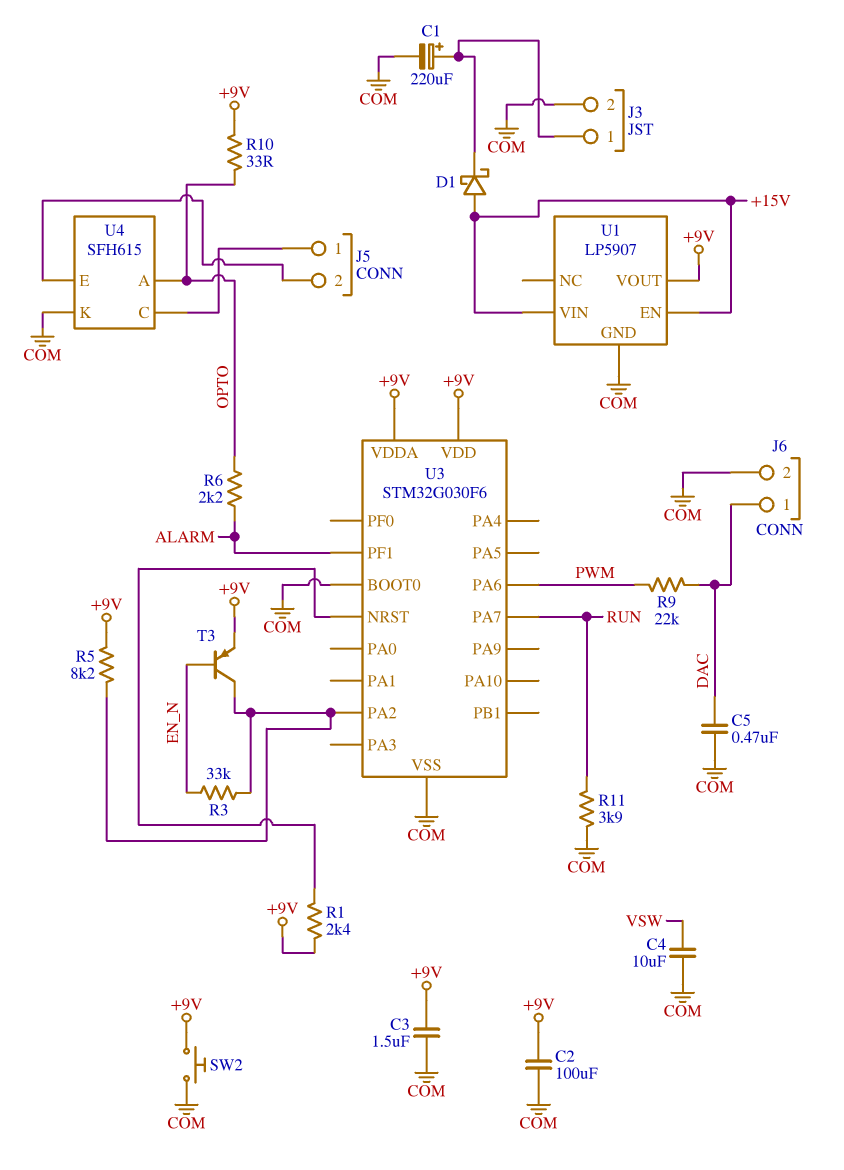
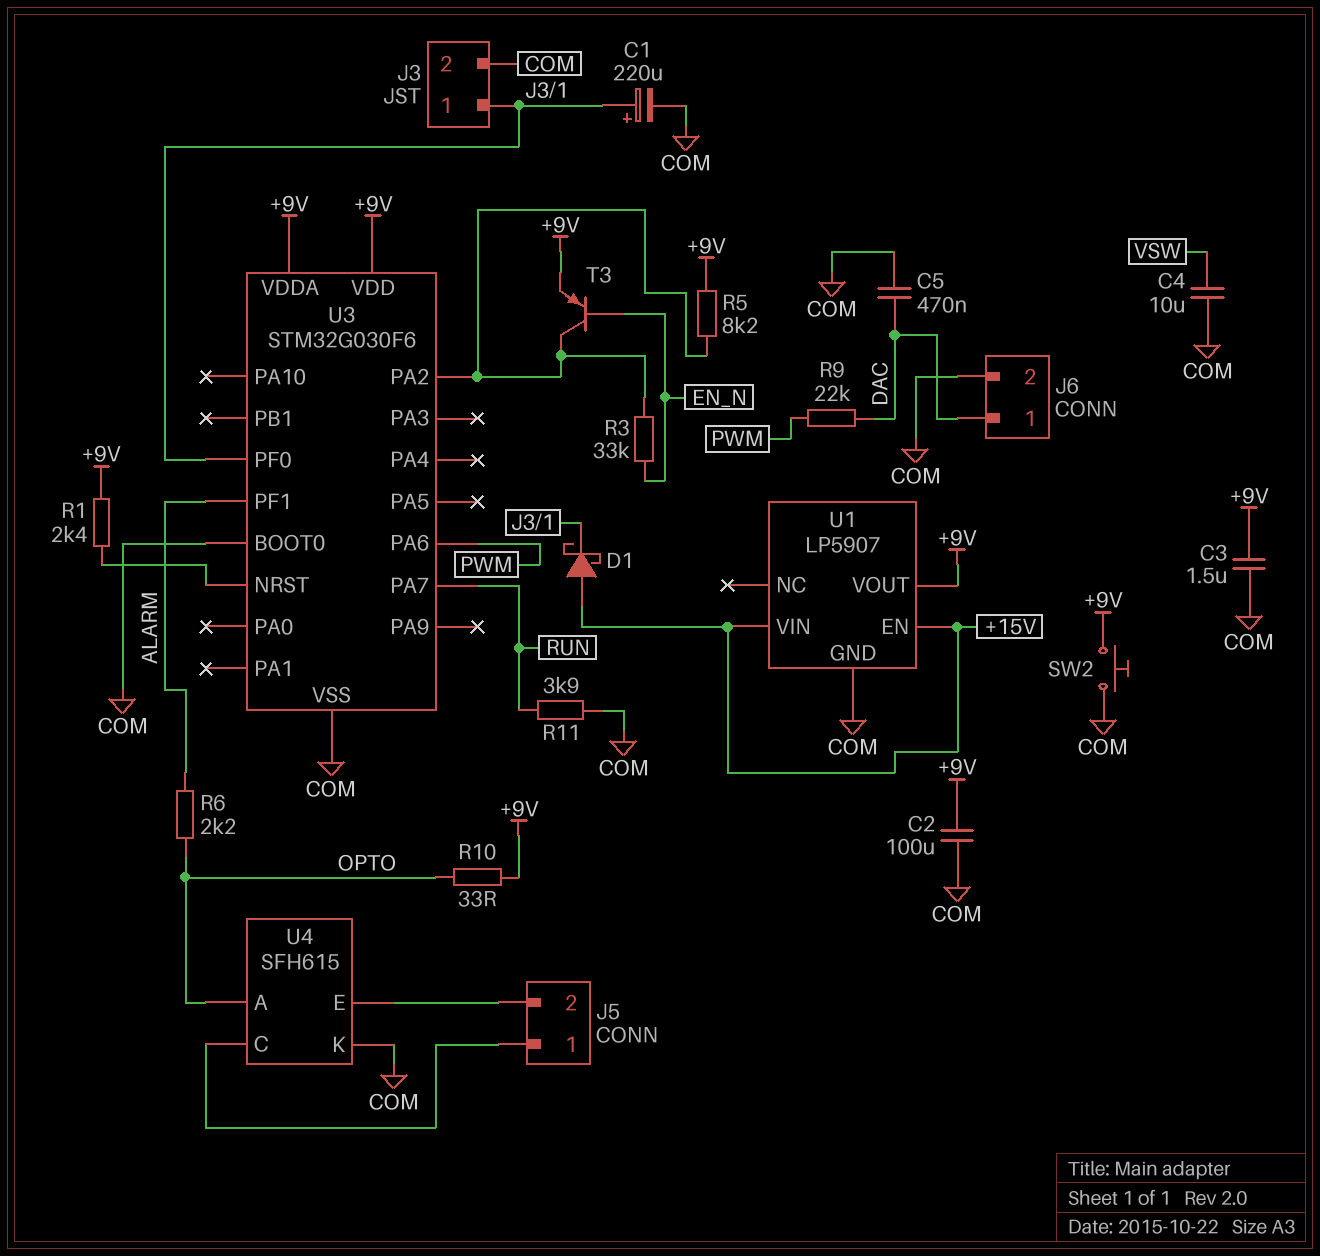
U3 pin PF0: none -> J3/1

